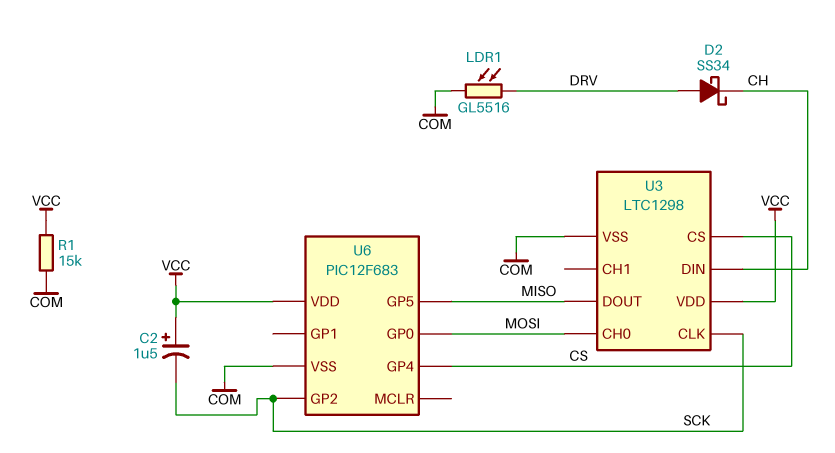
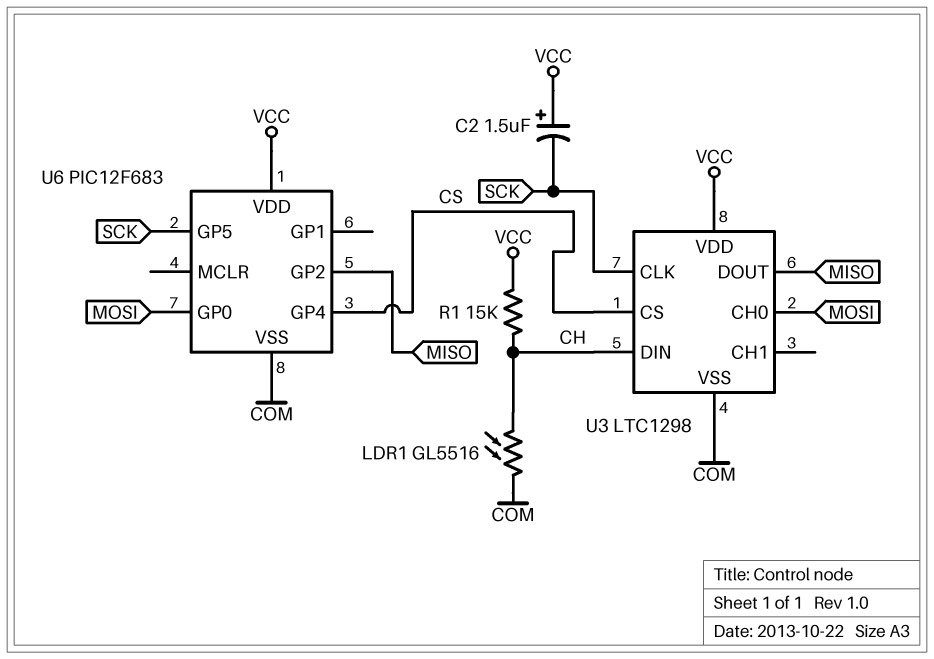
D2: schottky SS34 (A DRV, K CH) -> none
LDR1: GL5516 (COM, DRV) -> GL5516 (CH, COM)
R1: 15k (COM, VCC) -> 15k (CH, VCC)
U6 pin GP2: SCK -> MISO
U6 pin GP5: MISO -> SCK

